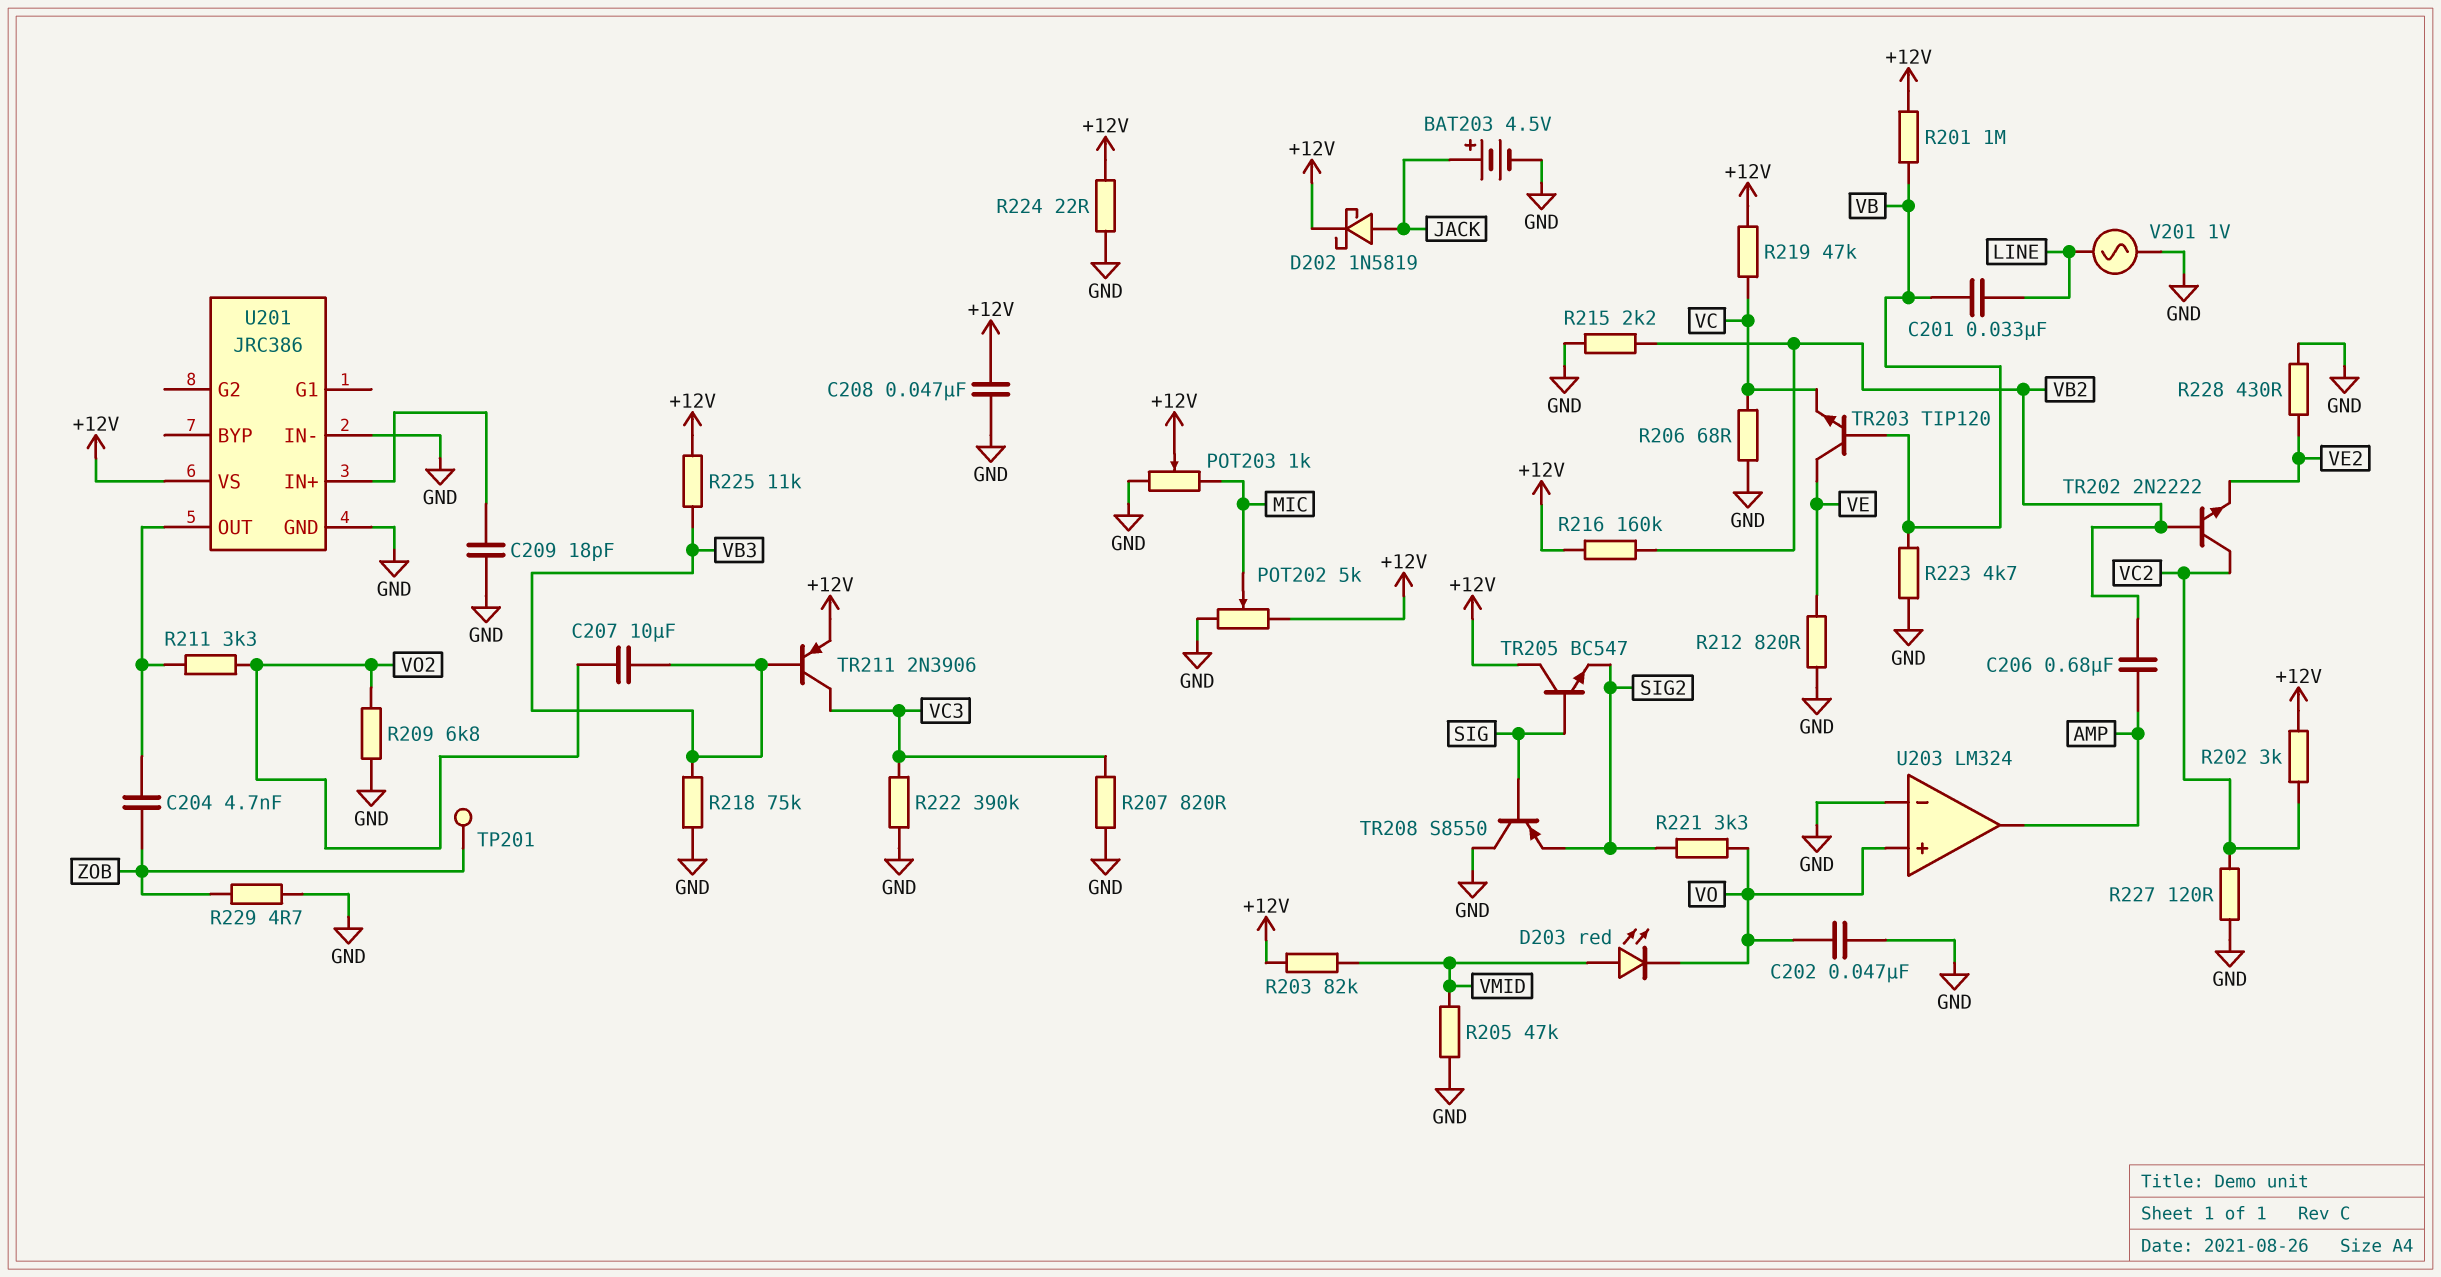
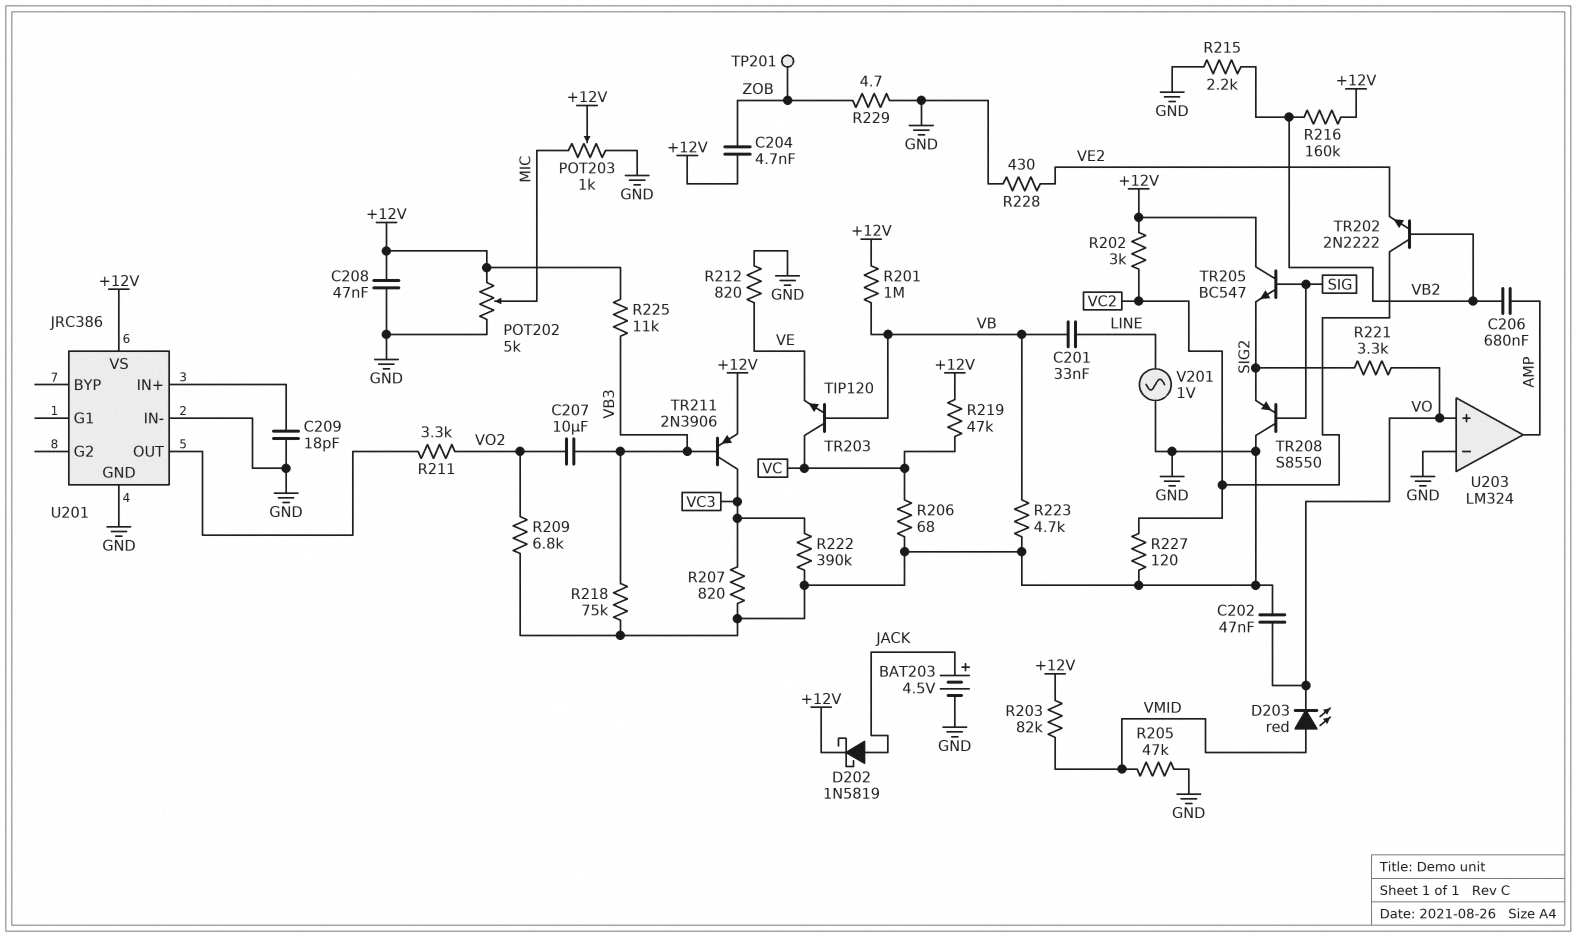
C204: 4.7nF (U201/OUT, ZOB) -> 4.7nF (+12V, ZOB)
R224: 22 (+12V, GND) -> none
TR203: NPN TIP120 (B VB, C VE, E VC) -> NPN TIP120 (B VB, C VC, E VE)

